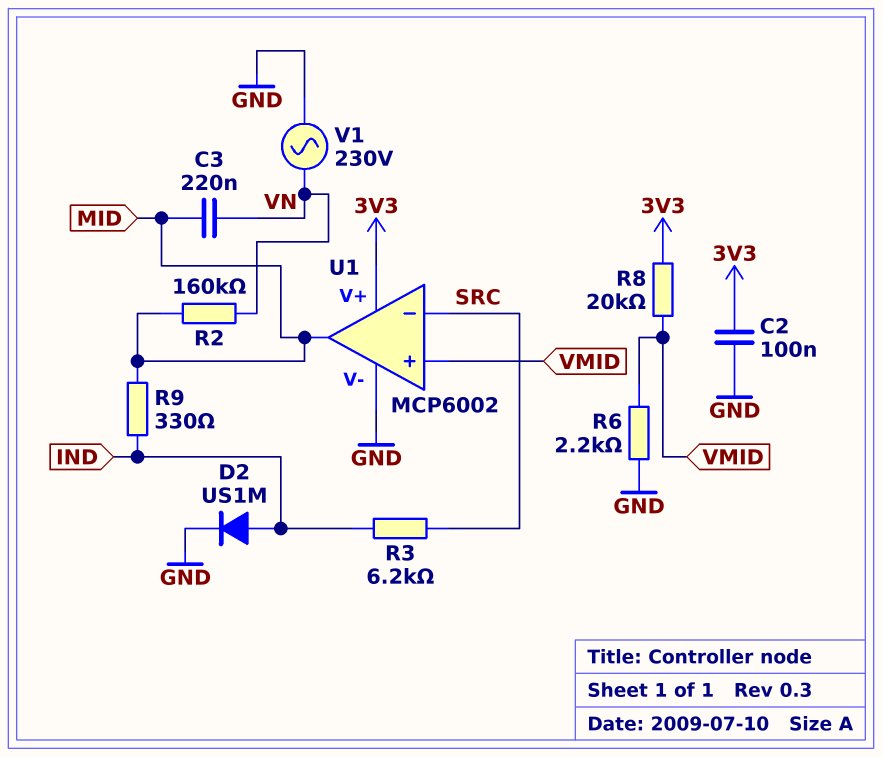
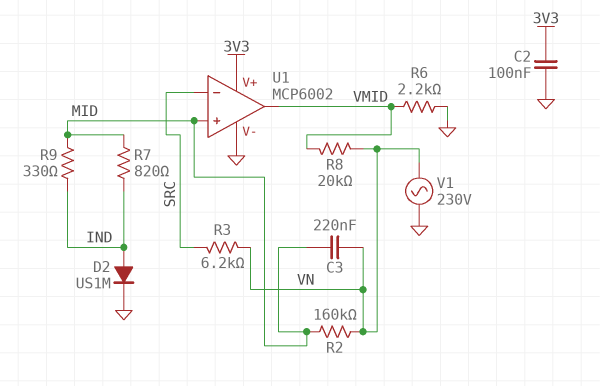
R3: 6.2k (IND, SRC) -> 6.2k (SRC, VN)
R7: none -> 820 (IND, MID)
R8: 20k (3V3, VMID) -> 20k (VMID, VN)
U1 pin in+: VMID -> MID
U1 pin out: MID -> VMID

